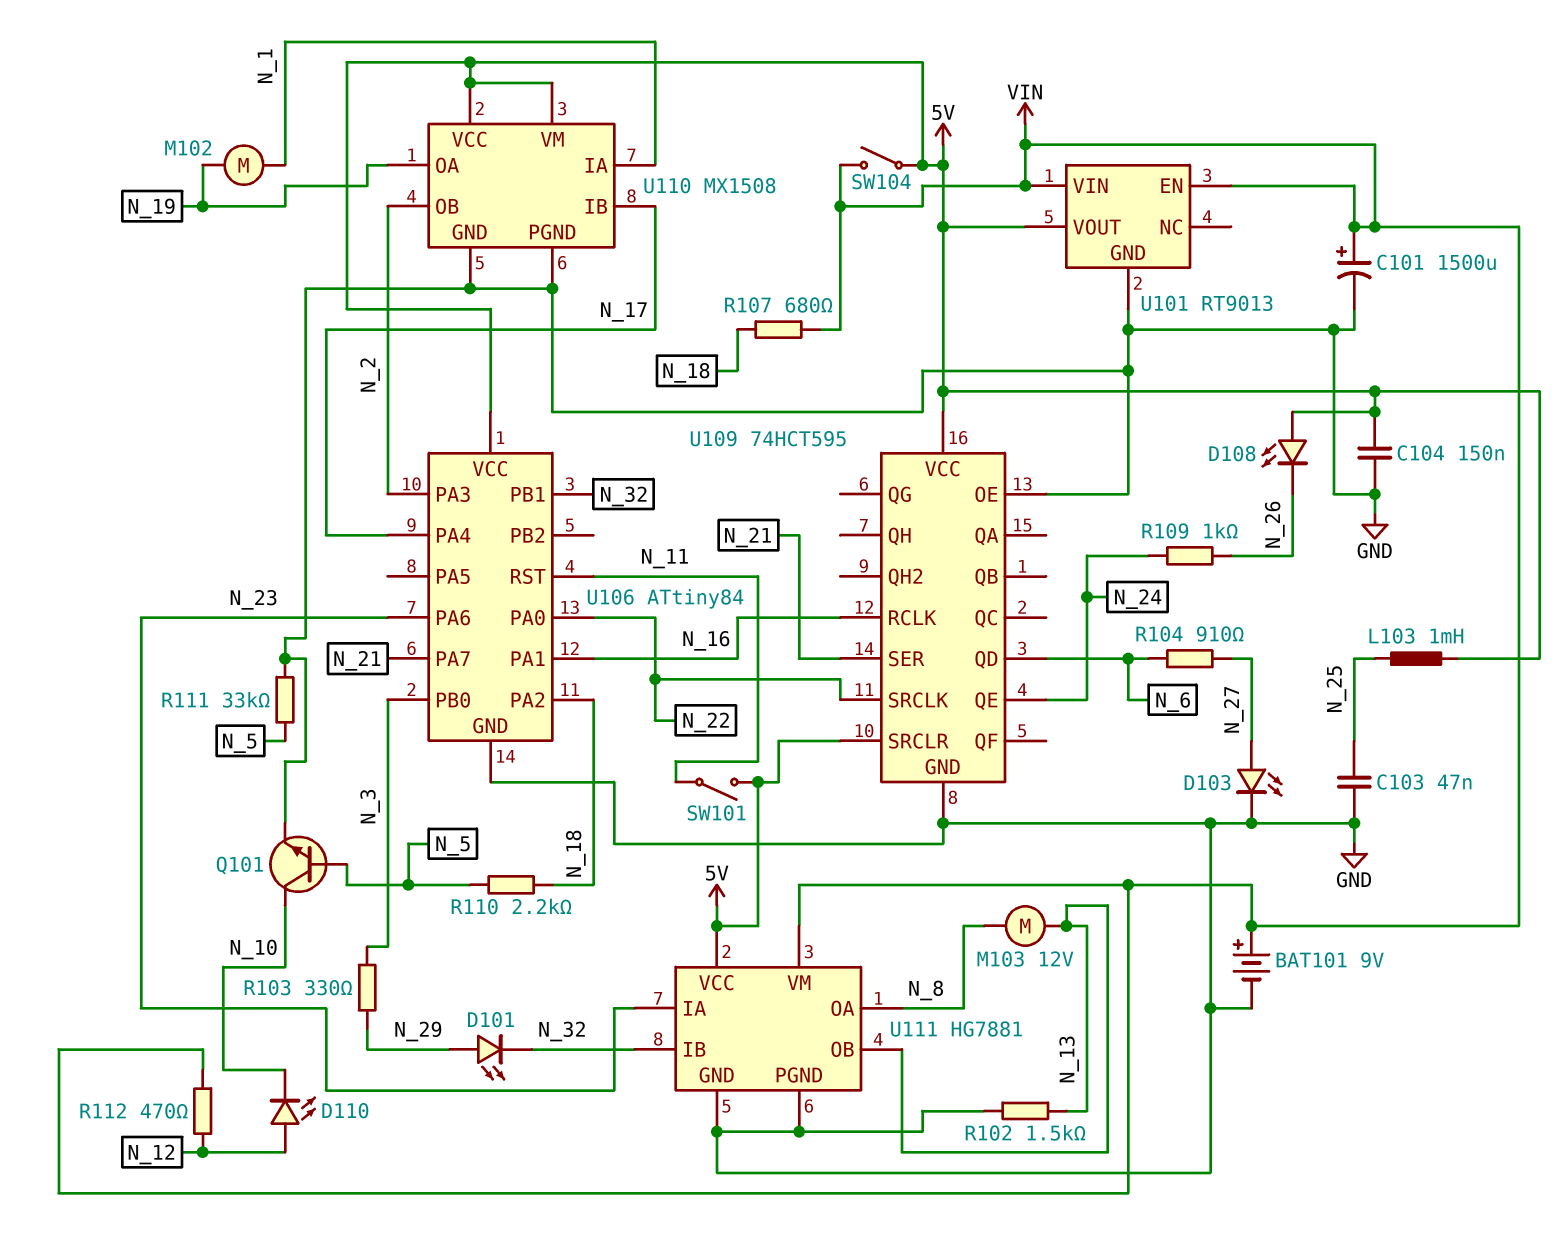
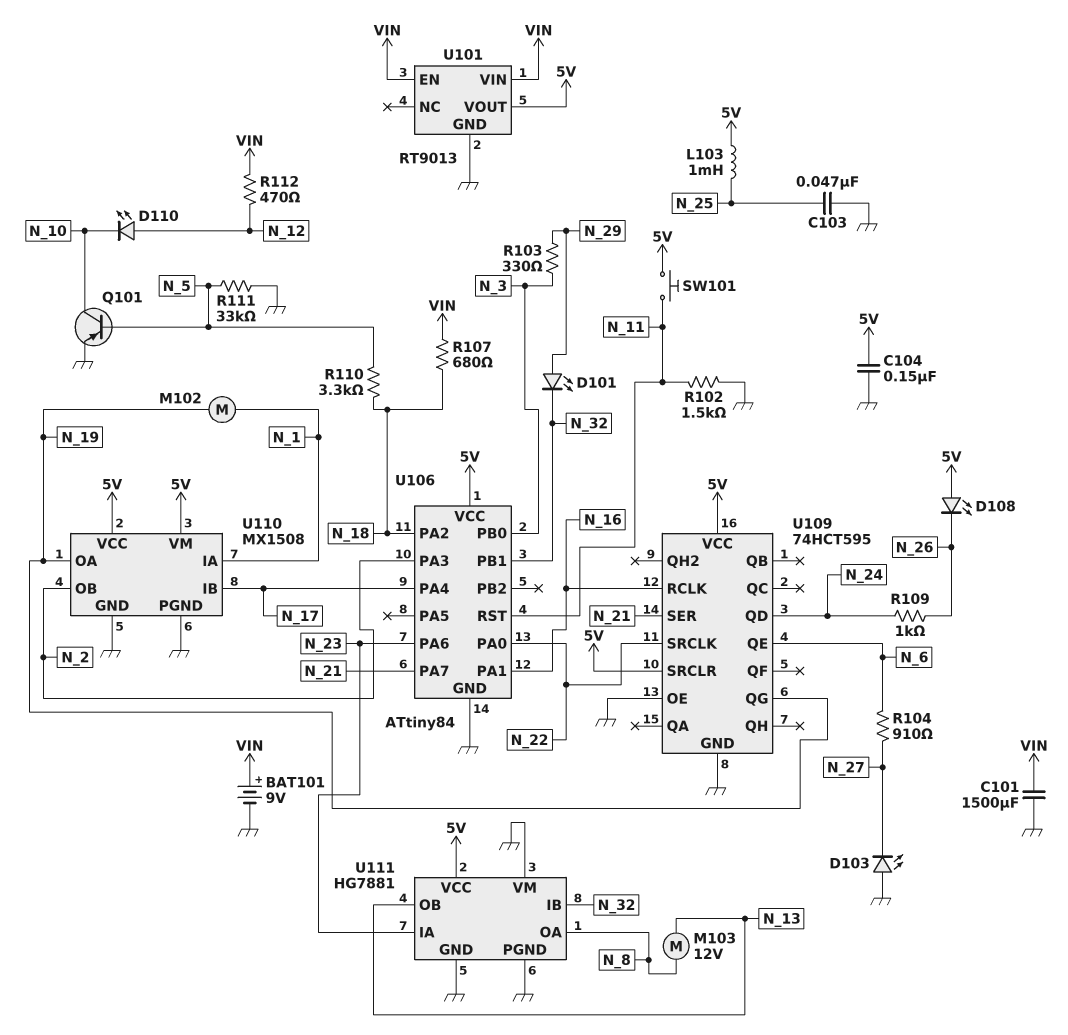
C101: 1500uF (plus VIN, minus GND) -> 1500uF (GND, VIN)
D103: LED (A N_27, K GND) -> LED (A GND, K N_27)
Q101: NPN (B N_5, C N_10, E GND) -> PNP (B N_5, C N_10, E GND)
R102: 1.5k (GND, N_13) -> 1.5k (GND, N_11)
R110: 2.2k (N_5, N_18) -> 3.3k (N_5, N_18)
SW101: switch (5V, N_11) -> button (5V, N_11)
SW104: switch (5V, VIN) -> none
U109 pin QD: N_6 -> N_24
U109 pin QE: N_24 -> N_6
U109 pin QG: none -> N_19
U111 pin VM: VIN -> GND

